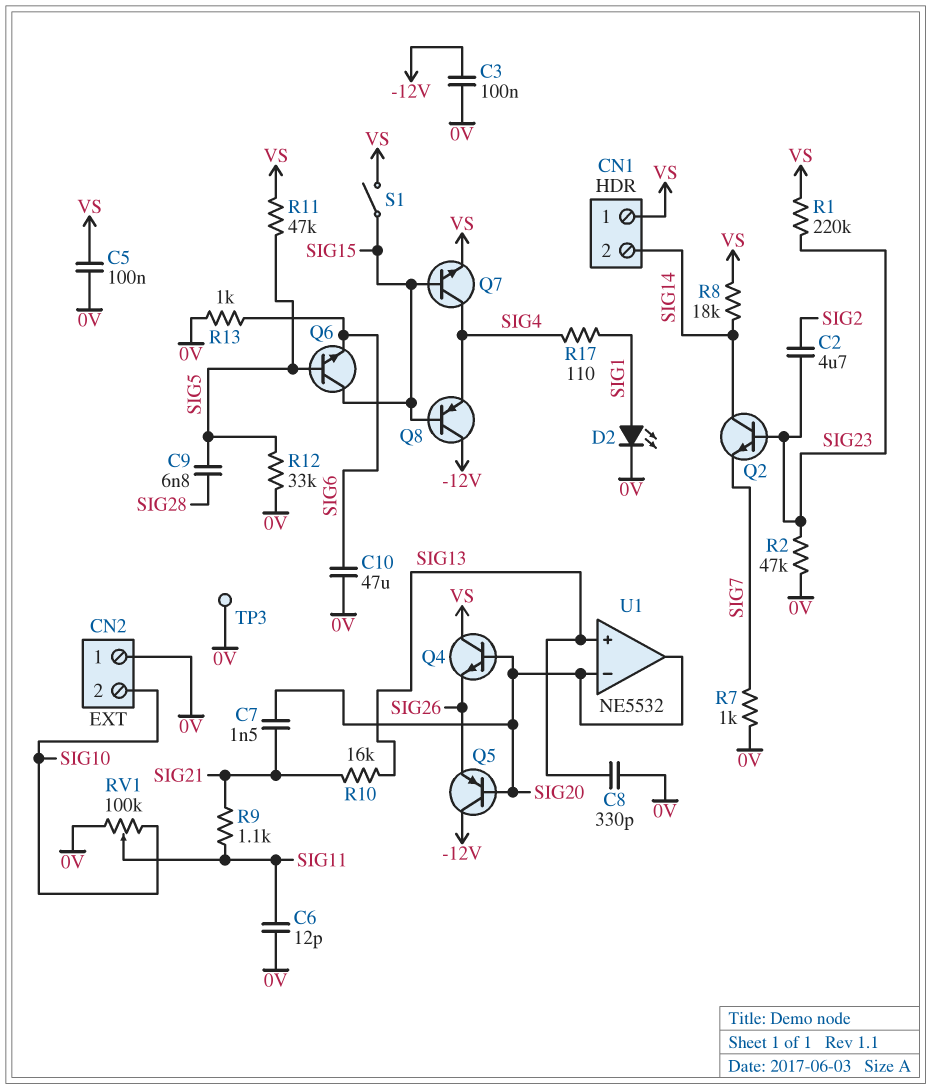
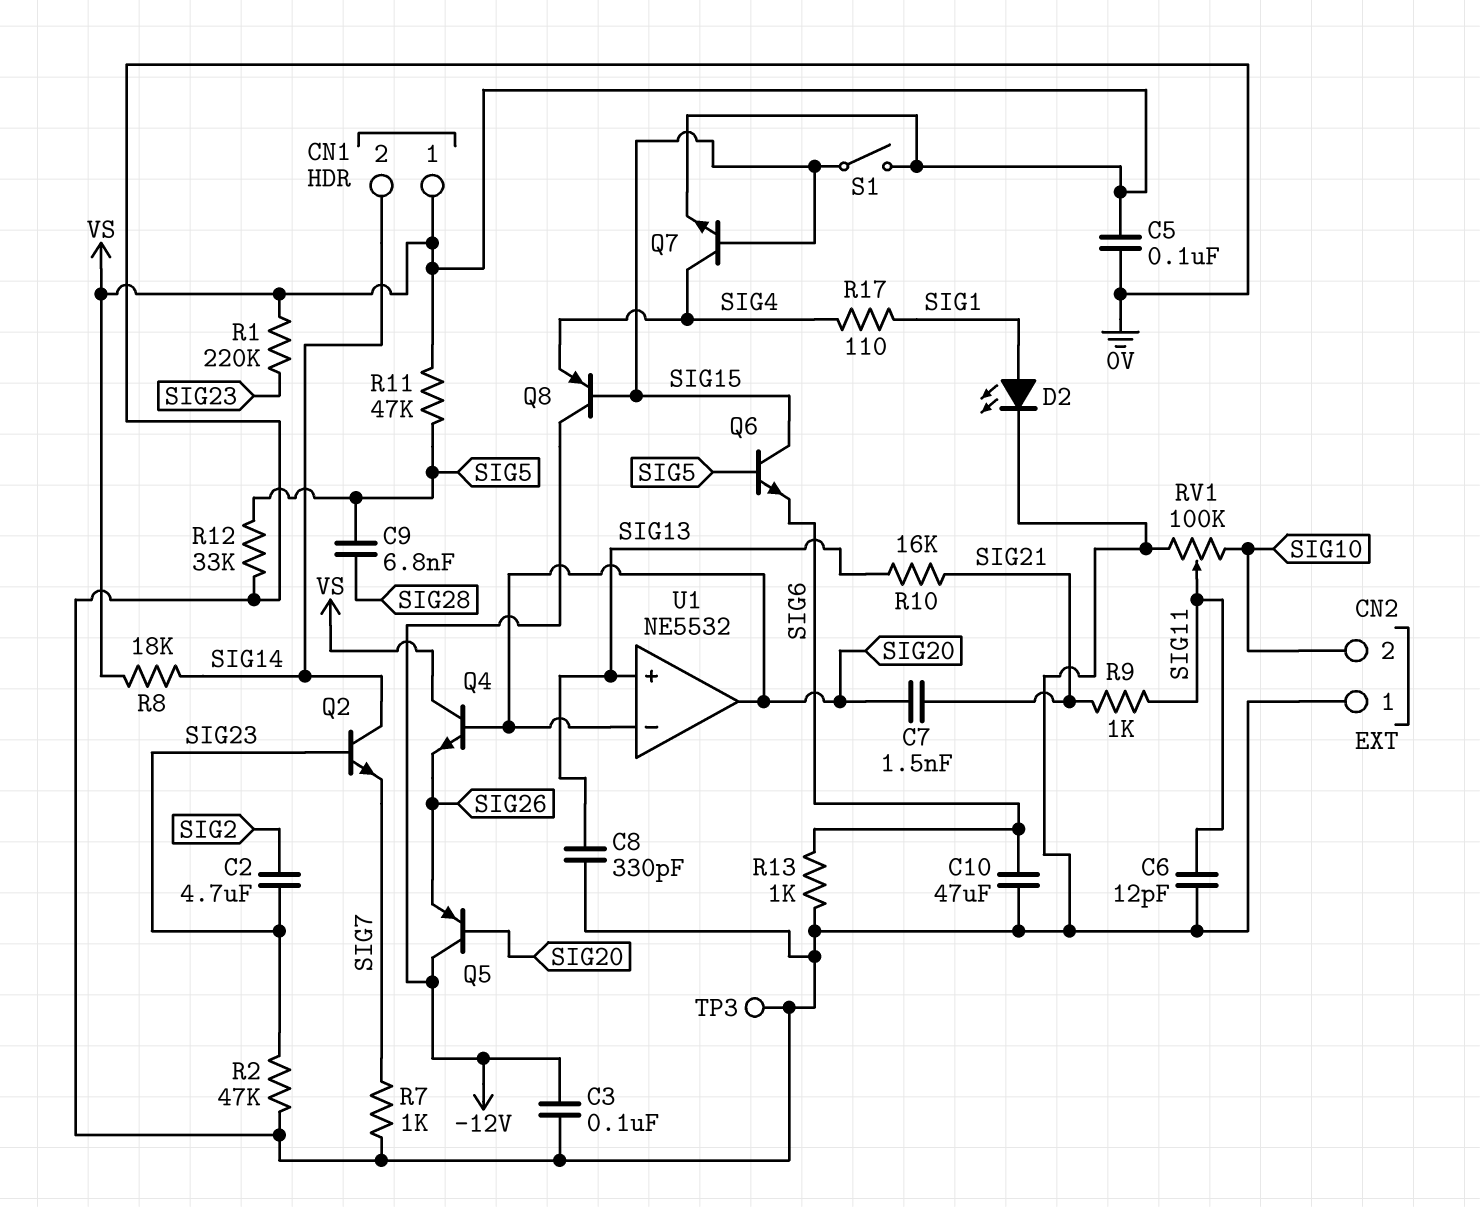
R9: 1.1k (SIG11, SIG21) -> 1k (SIG11, SIG21)

